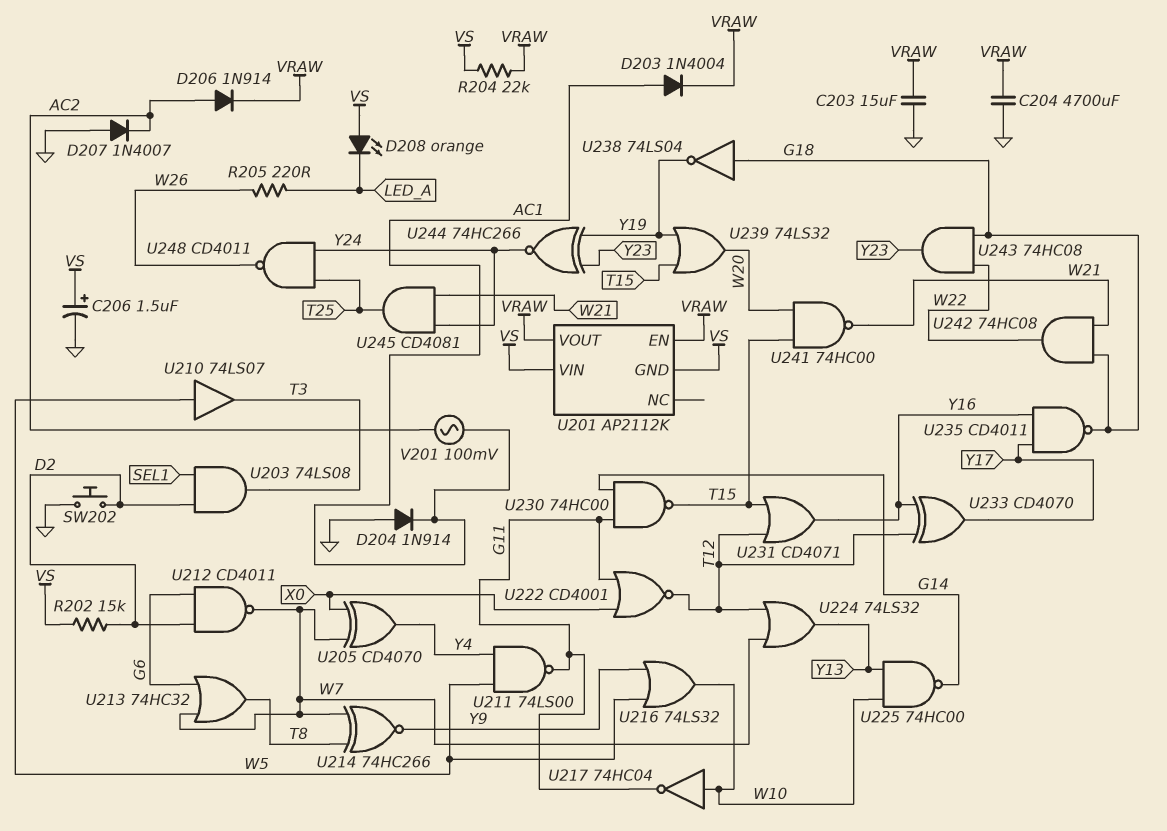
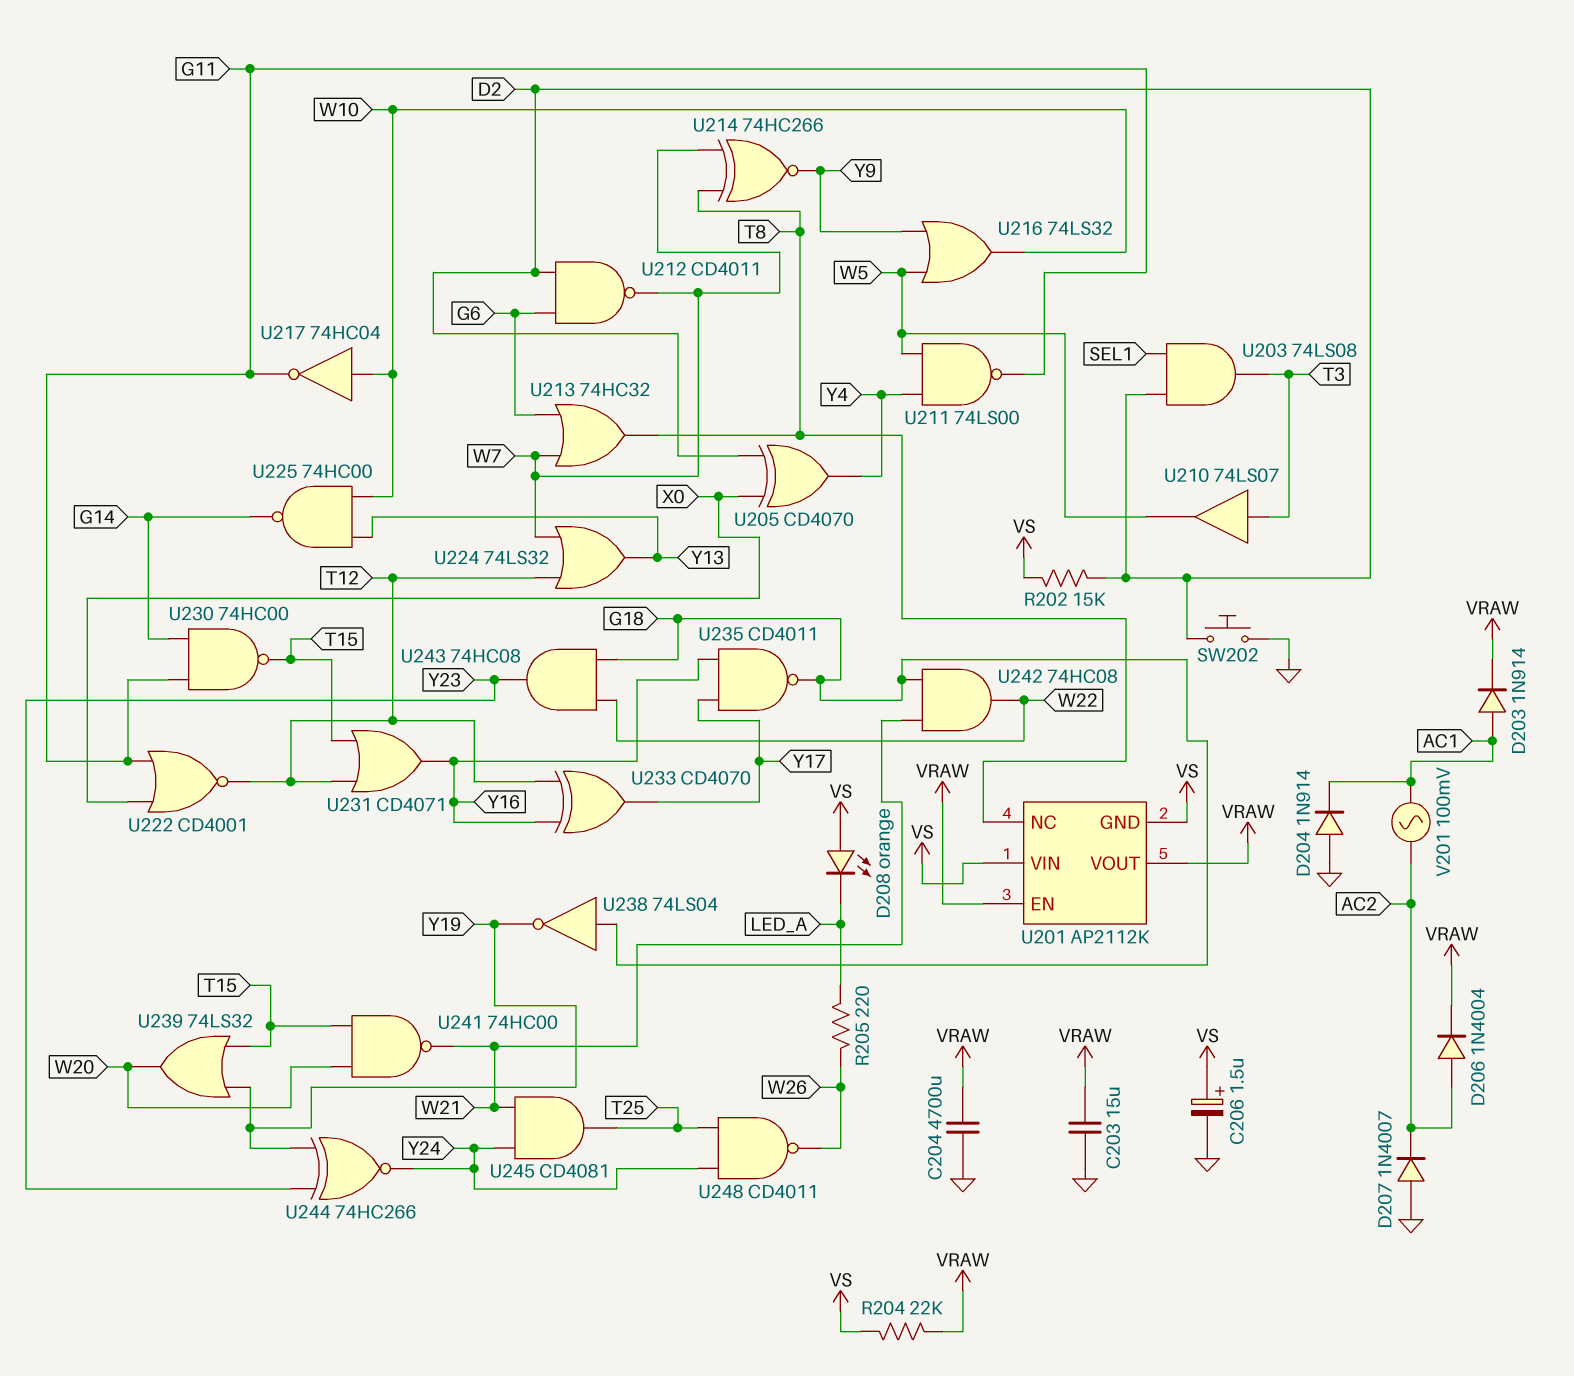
D203: diode 1N4004 (A AC1, K VRAW) -> diode 1N914 (A AC1, K VRAW)
D206: diode 1N914 (A AC2, K VRAW) -> diode 1N4004 (A AC2, K VRAW)
U201 pin NC: none -> T8
U205: XOR CD4070 (in W7, in X0, out Y4) -> XOR CD4070 (in D2, in X0, out Y4)
U210: buffer 74LS07 (in W5, out T3) -> buffer 74LS07 (in T3, out W5)

